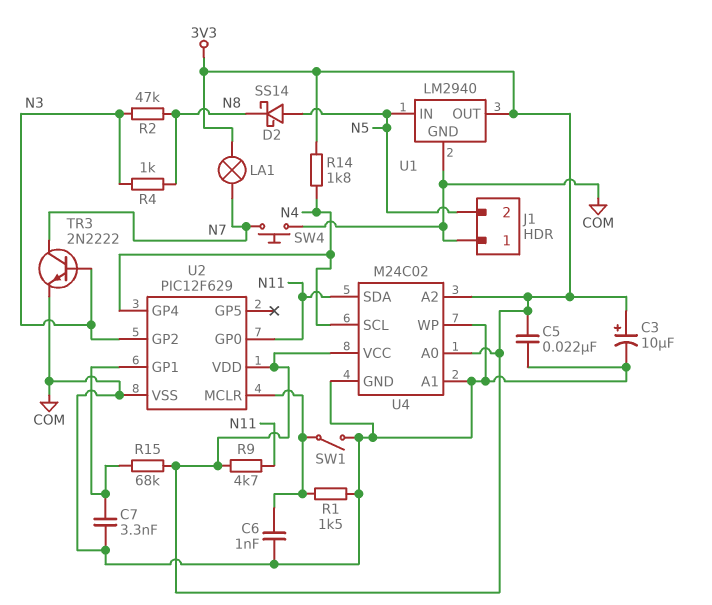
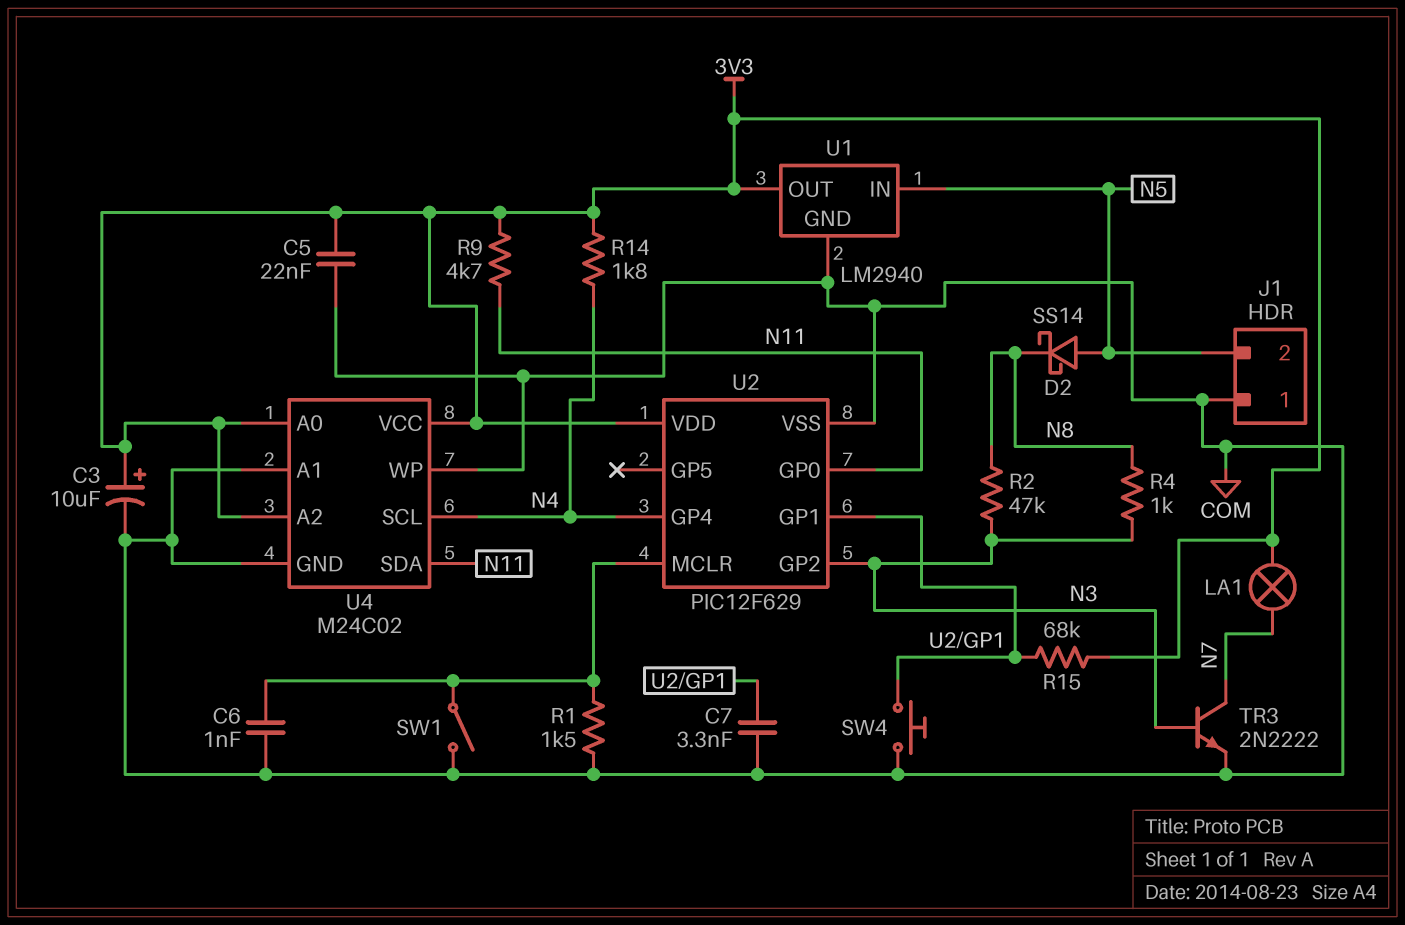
SW4: button (COM, N7) -> button (COM, U2/GP1)

